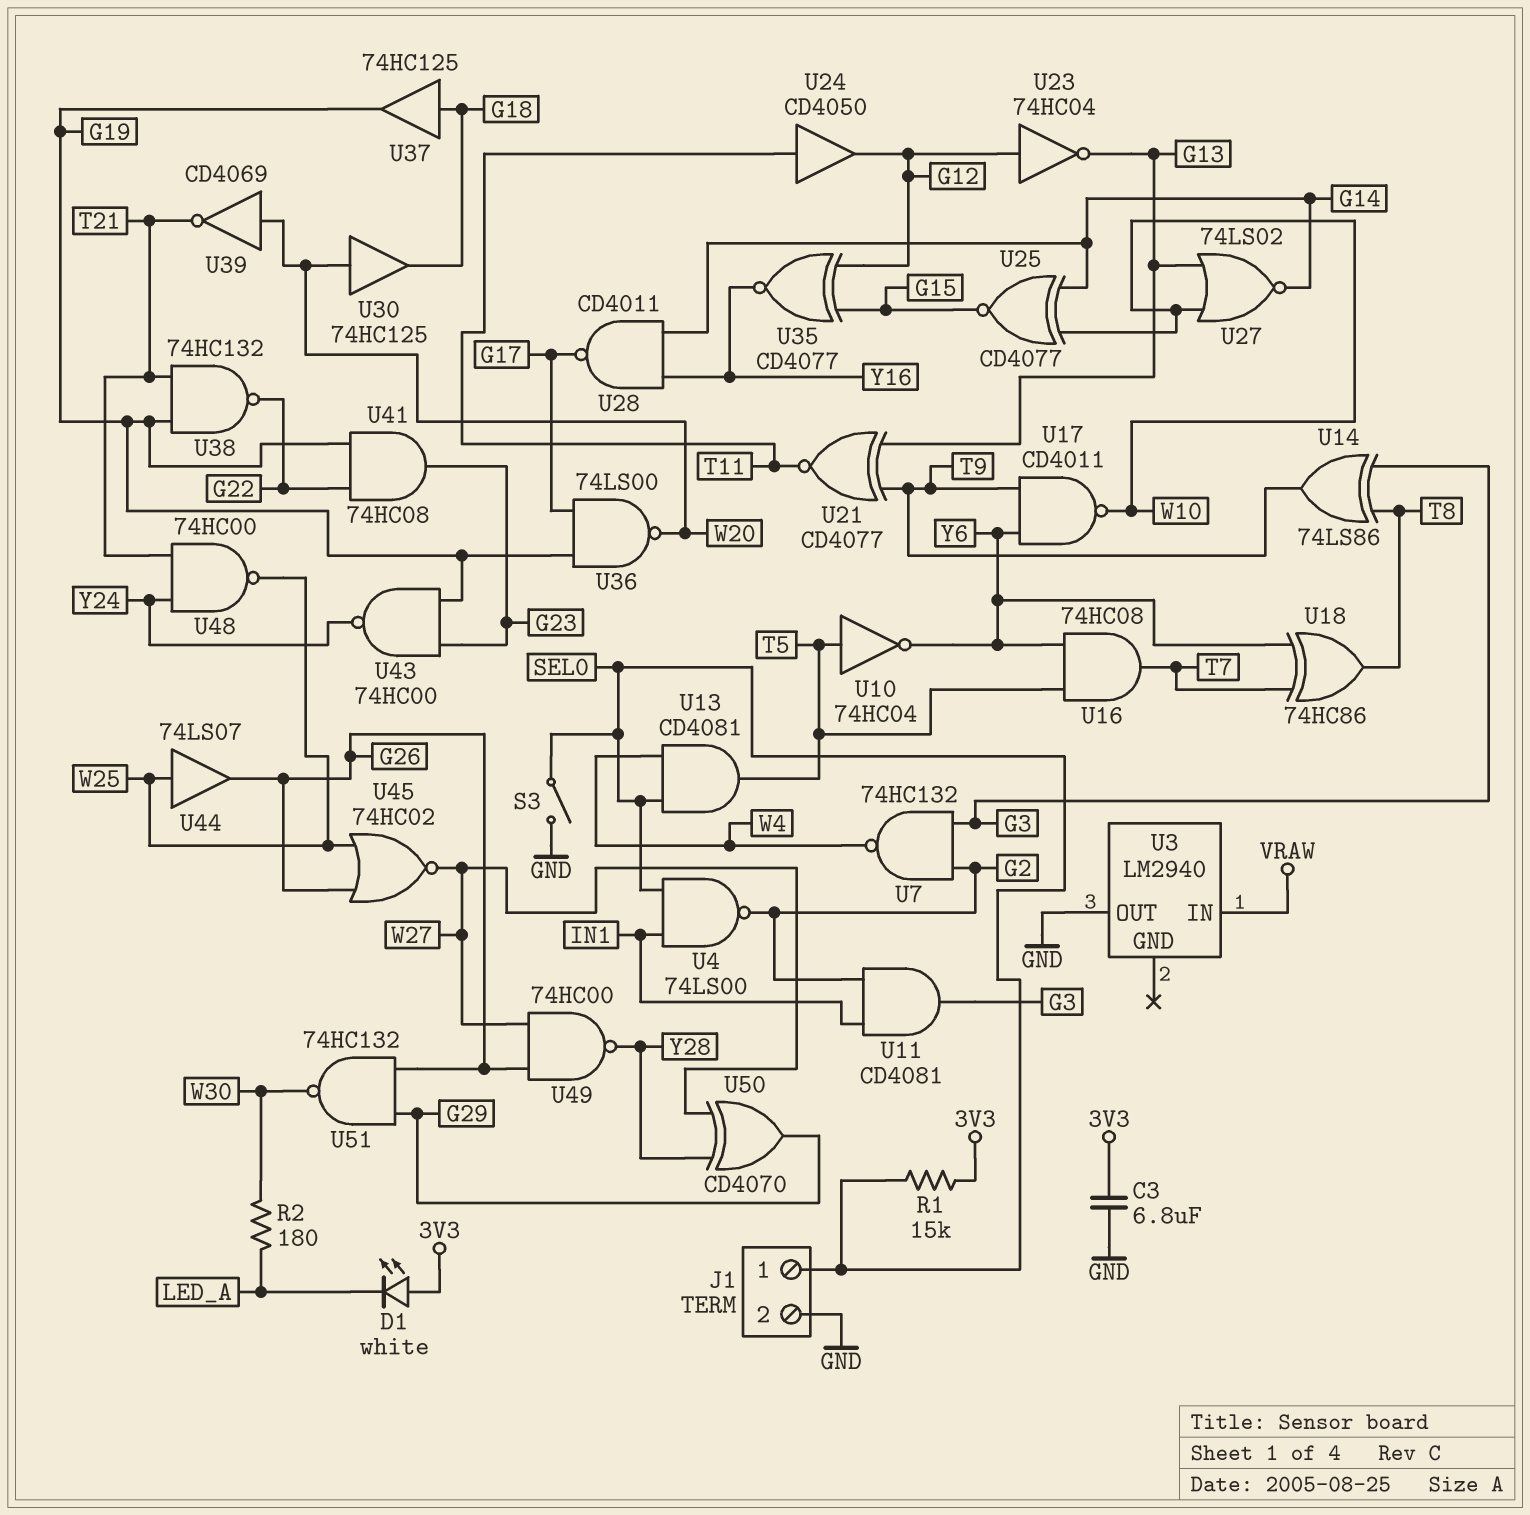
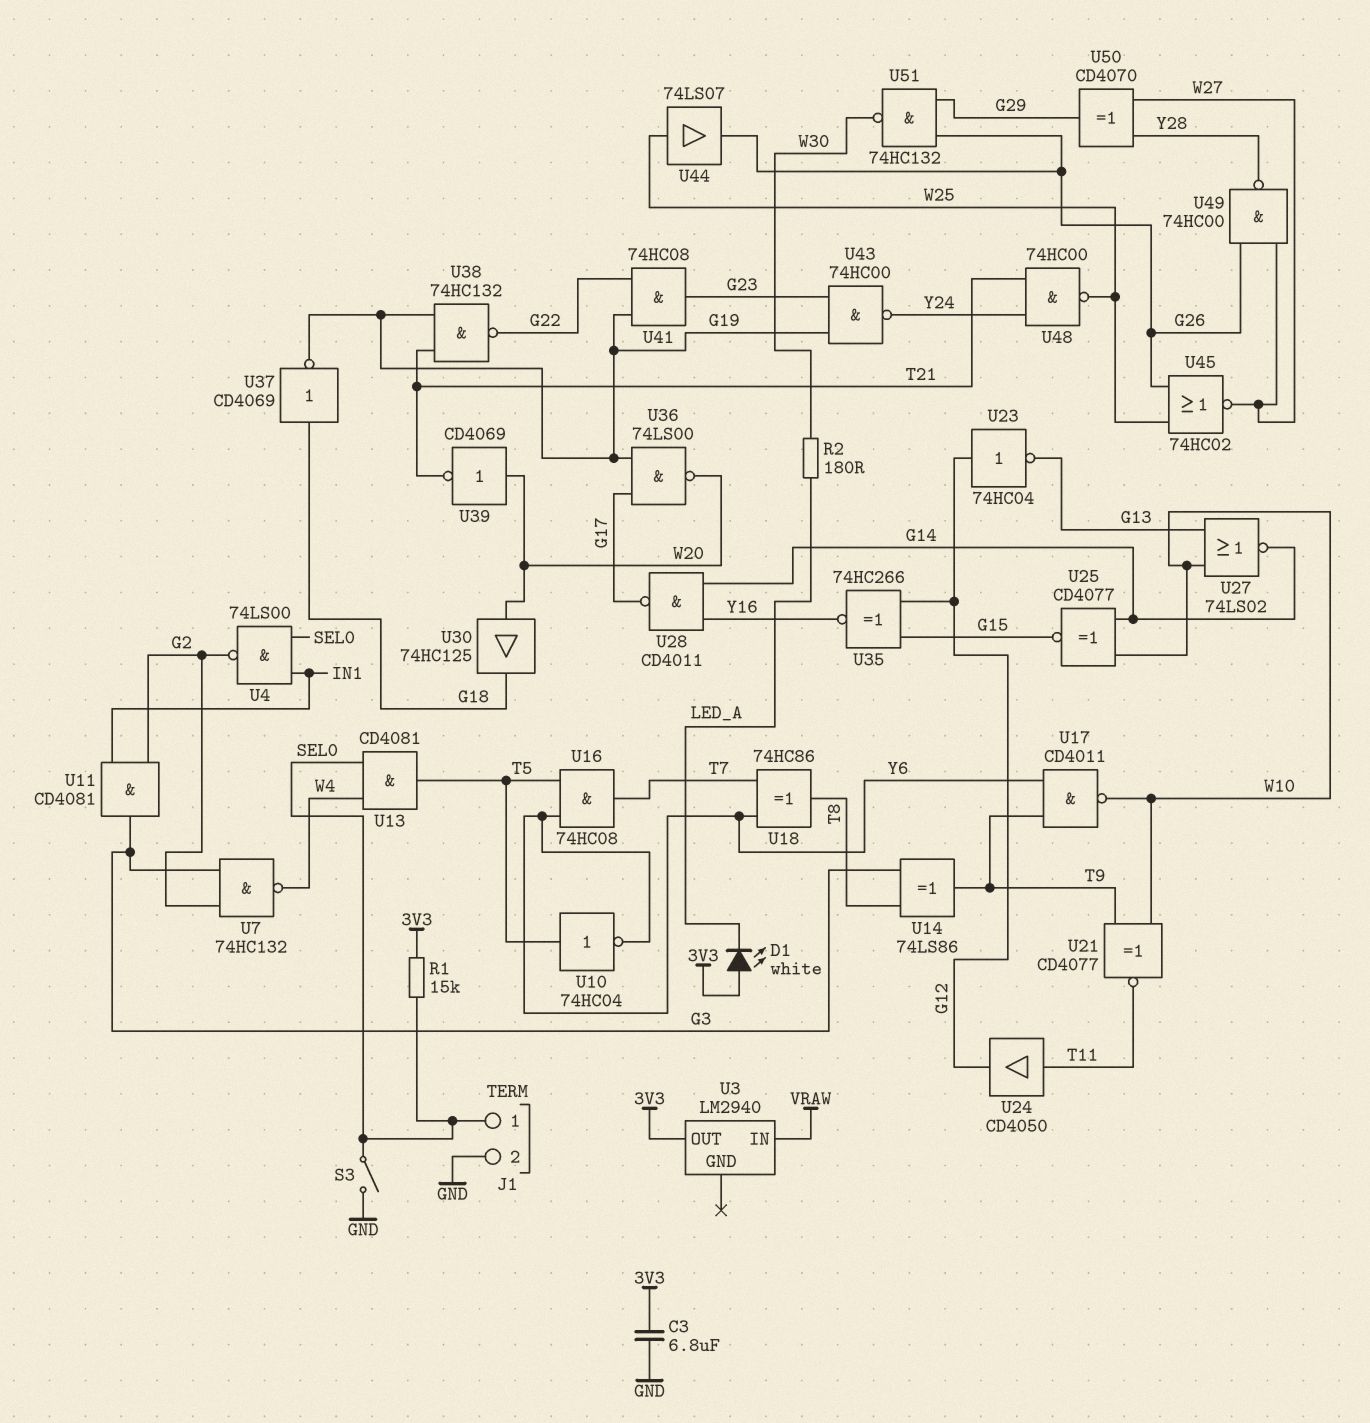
U3 pin OUT: GND -> 3V3
U21: XNOR CD4077 (in G13, in T9, out T11) -> XNOR CD4077 (in T9, in W10, out T11)
U35: XNOR CD4077 (in G12, in G15, out Y16) -> XNOR 74HC266 (in G12, in G15, out Y16)
U37: buffer 74HC125 (in G18, out G19) -> NOT CD4069 (in G18, out G19)

